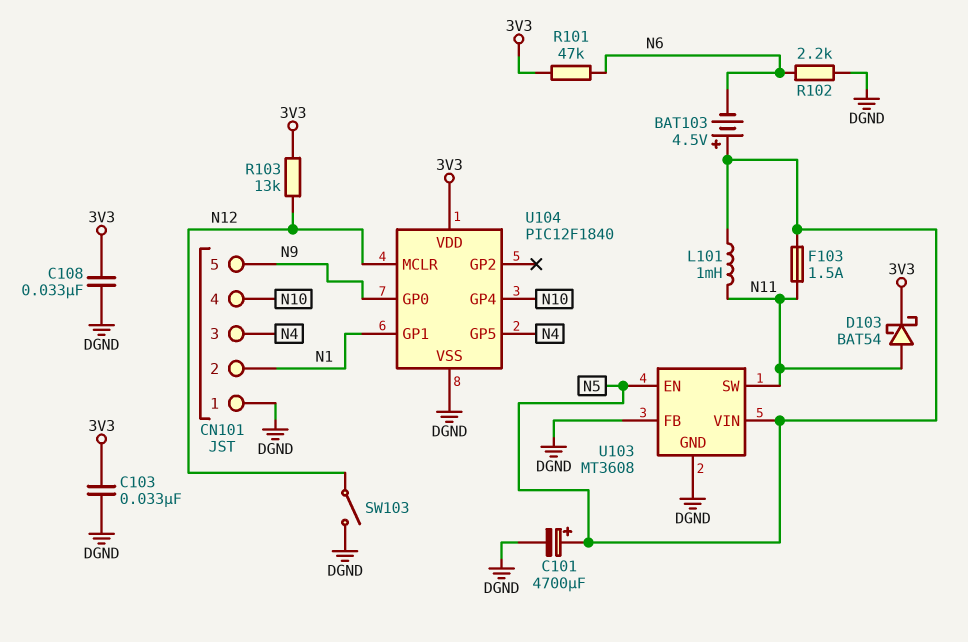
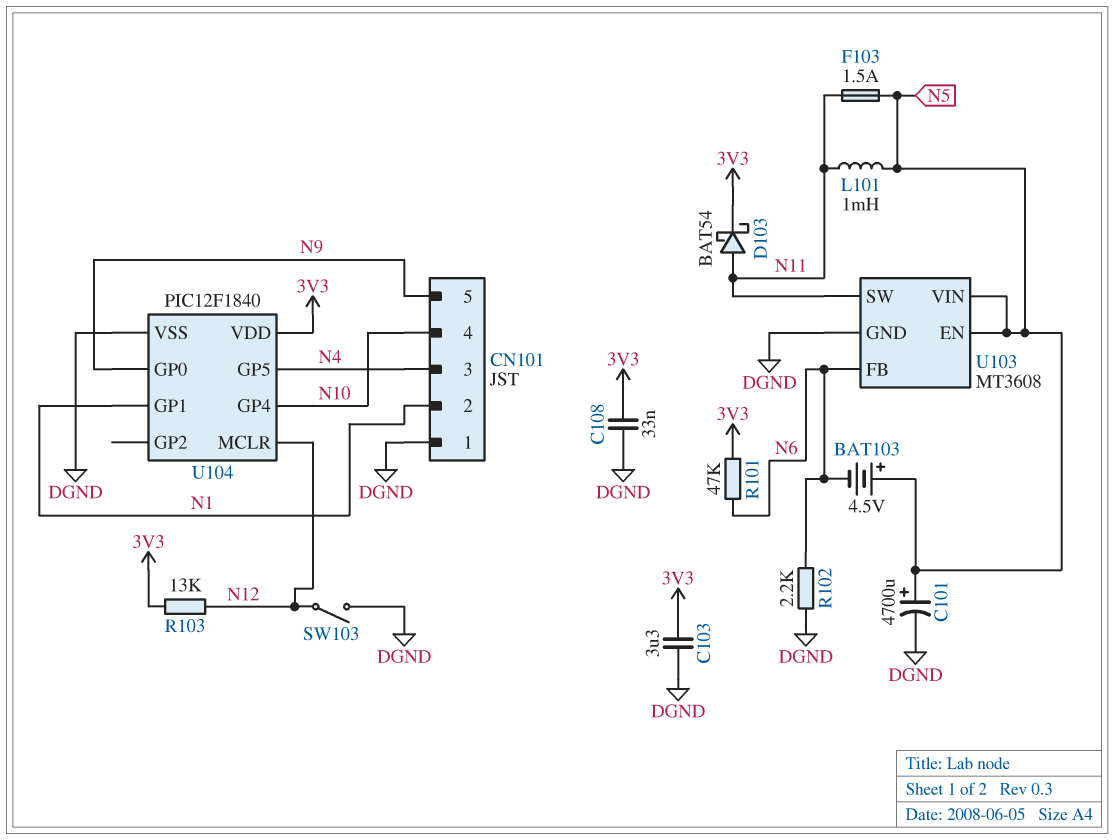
C103: 33nF (3V3, DGND) -> 3.3uF (3V3, DGND)
U103 pin FB: DGND -> N6

